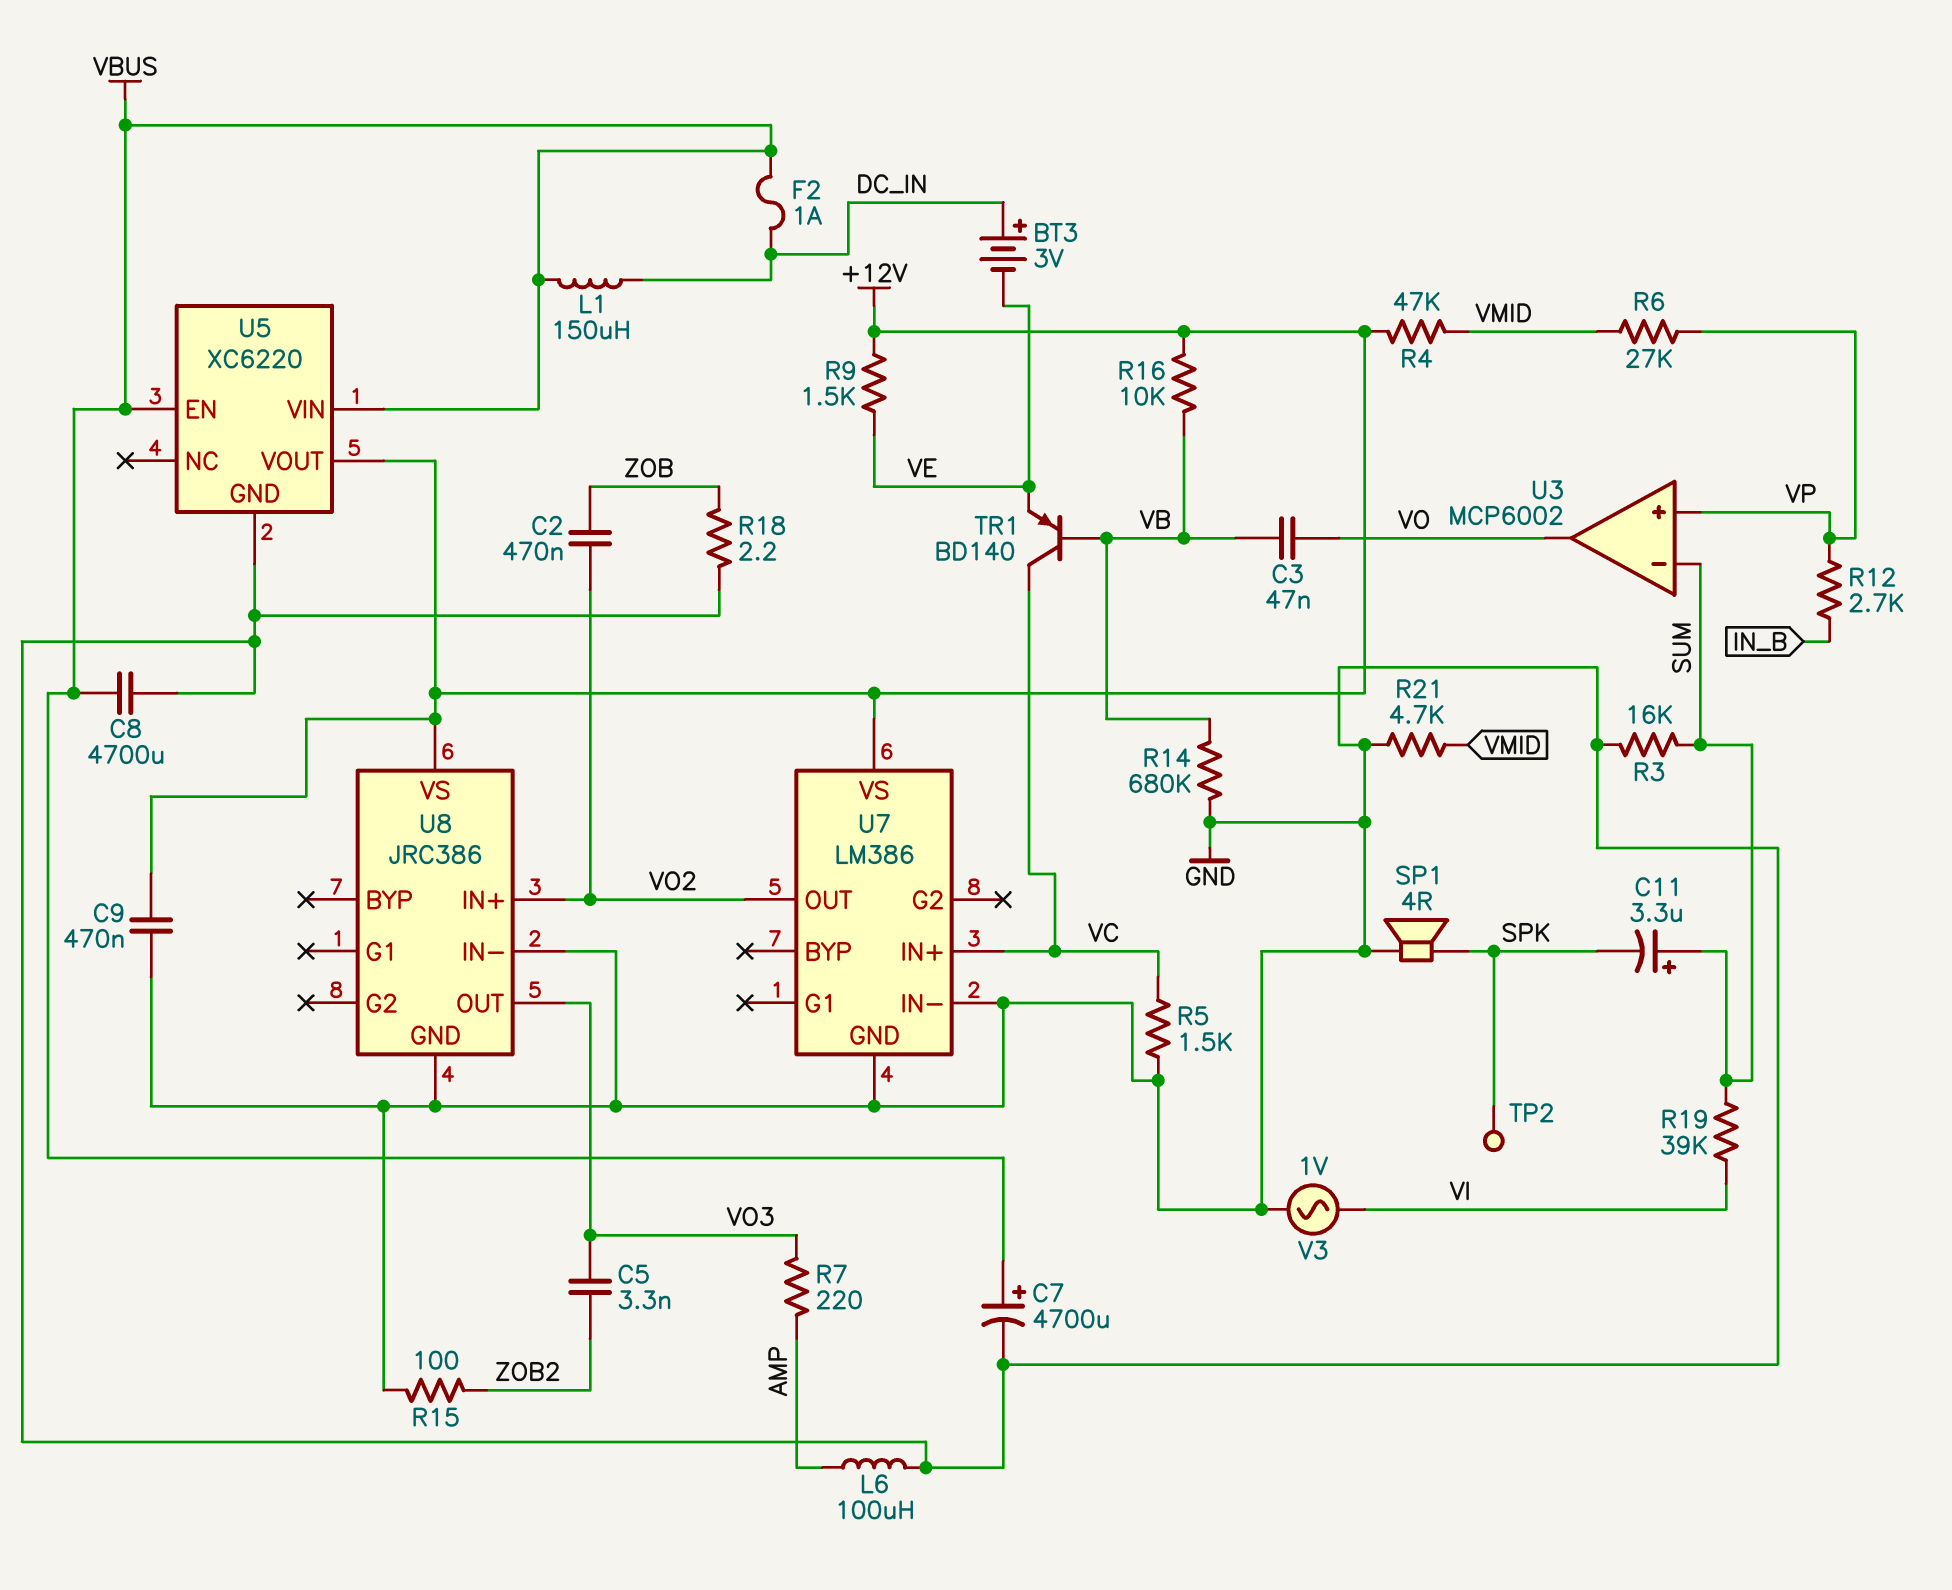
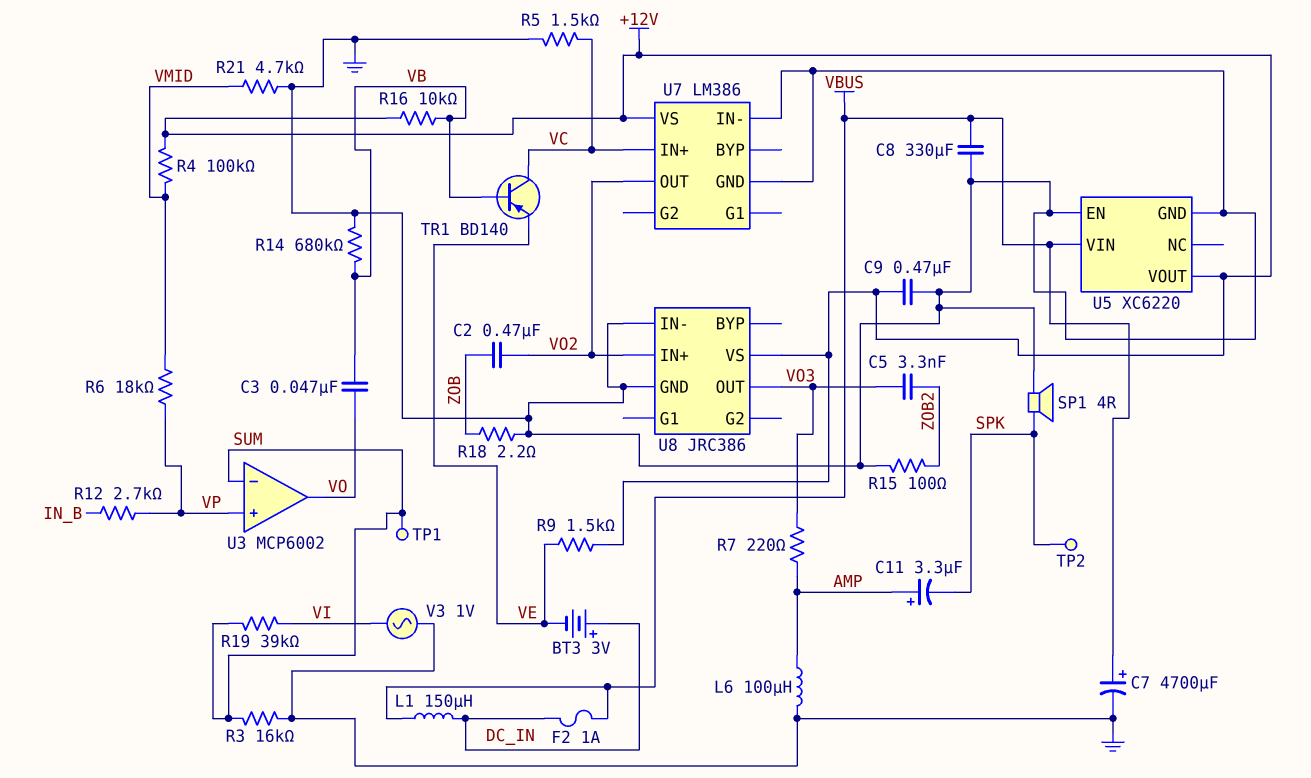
C8: 4700uF (GND, VBUS) -> 330uF (GND, VBUS)
C11: 3.3uF (plus SUM, minus SPK) -> 3.3uF (plus AMP, minus SPK)
R4: 47k (+12V, VMID) -> 100k (+12V, VMID)
R6: 27k (VMID, VP) -> 18k (VMID, VP)
TP1: none -> test point (SUM)
U5 pin EN: VBUS -> GND

